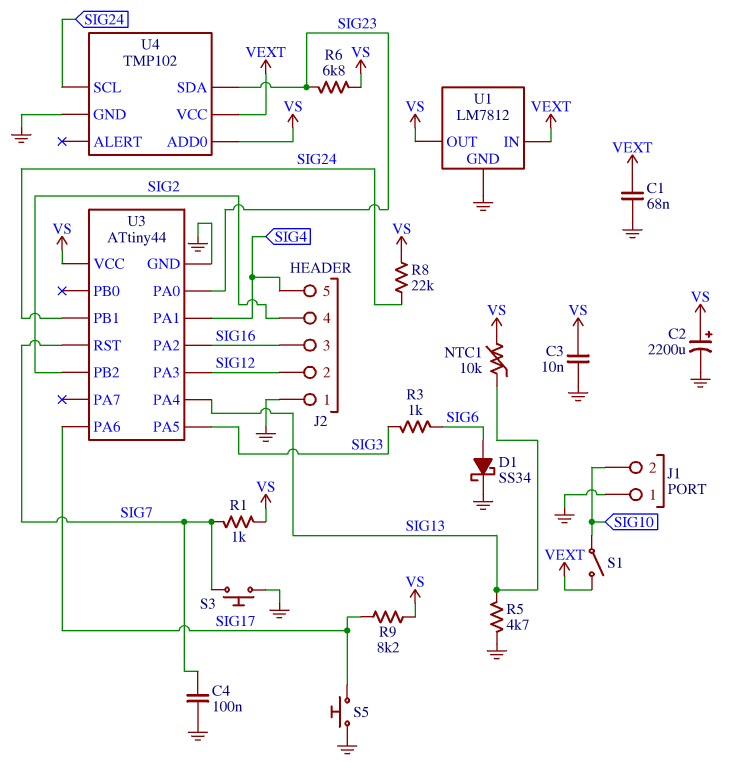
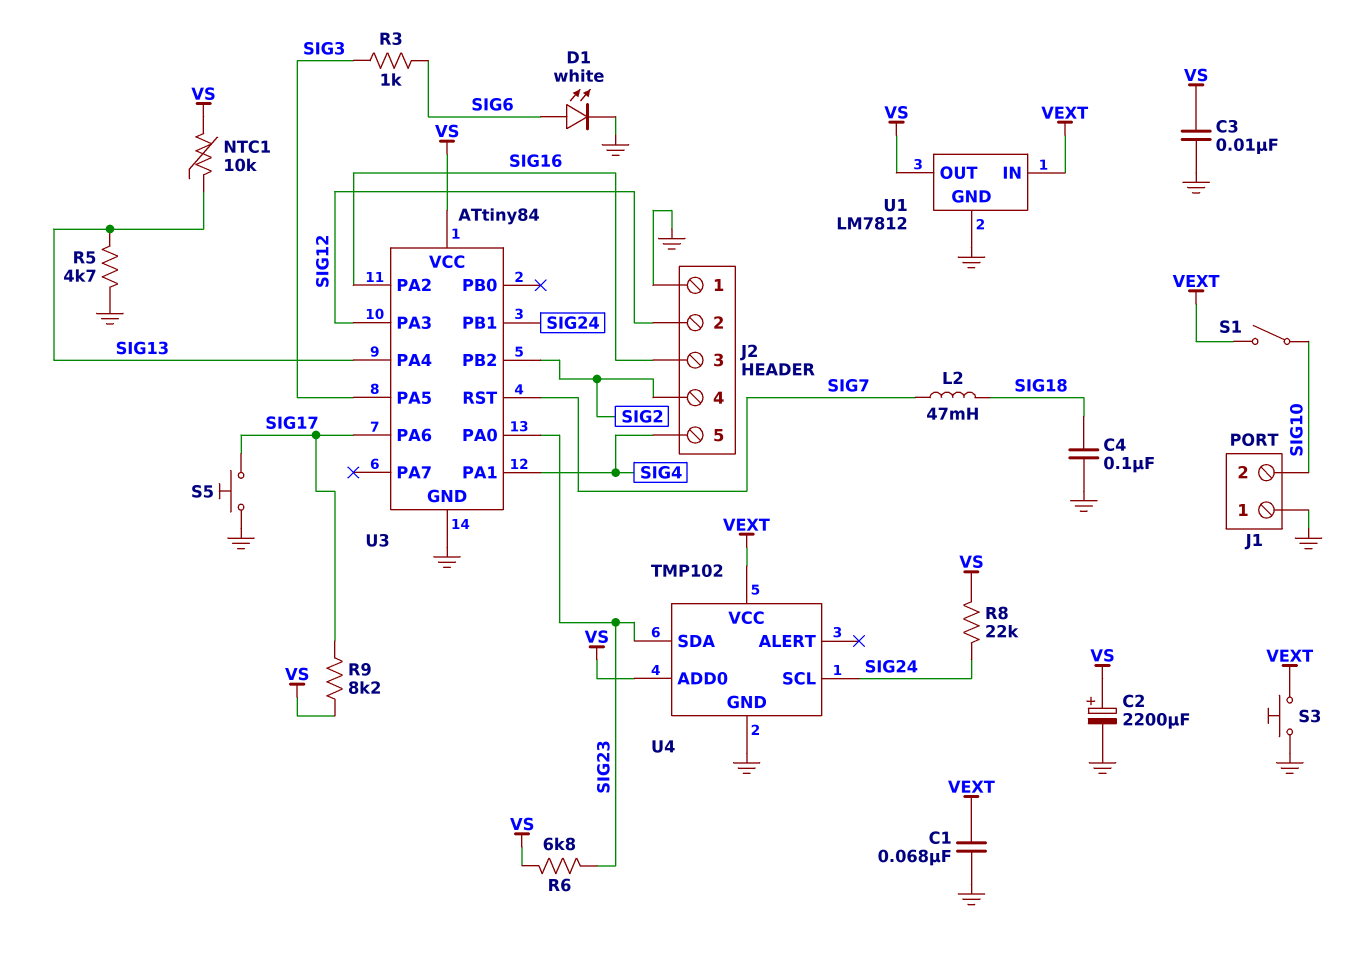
C4: 100nF (GND, SIG7) -> 100nF (GND, SIG18)
D1: schottky SS34 (A SIG6, K GND) -> LED white (A SIG6, K GND)
L2: none -> 47mH (SIG7, SIG18)
R1: 1k (SIG7, VS) -> none
S3: button (GND, SIG7) -> button (GND, VEXT)
U3: ATtiny44 -> ATtiny84

